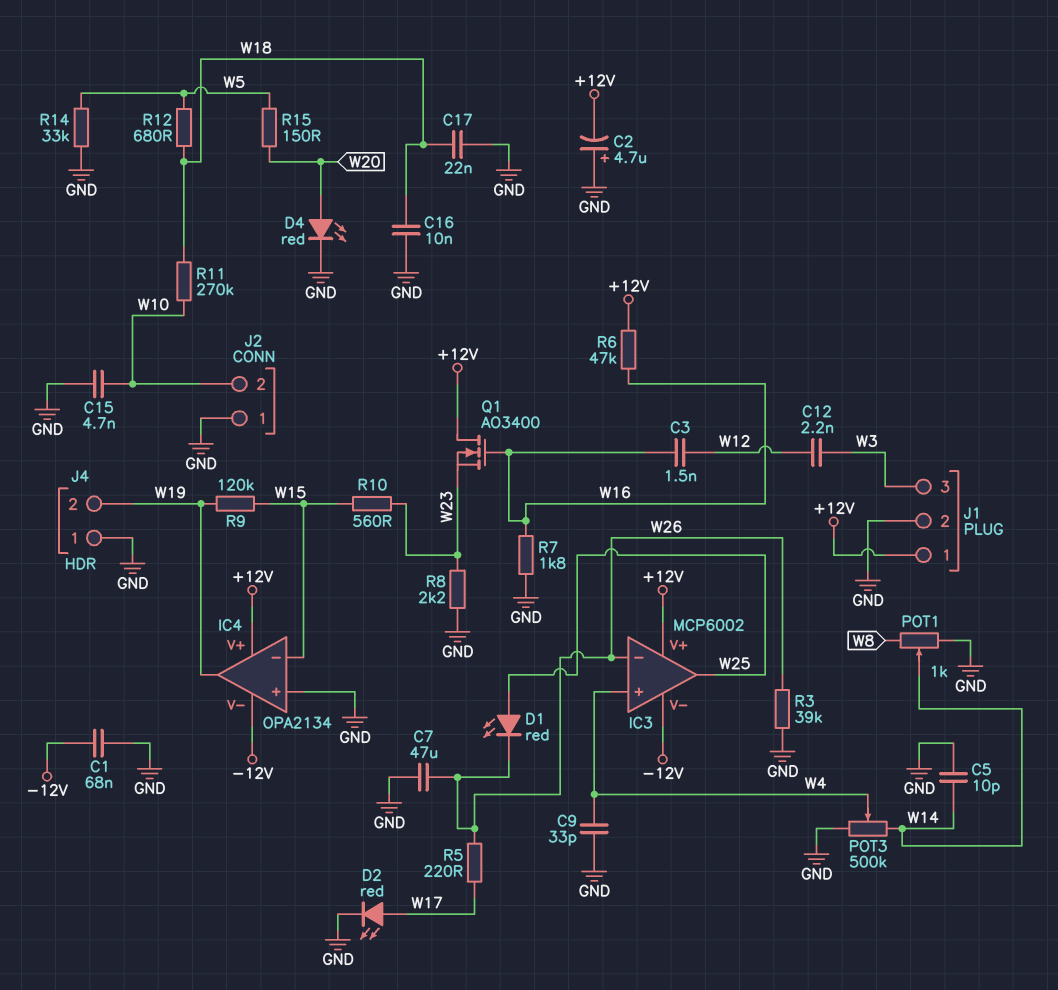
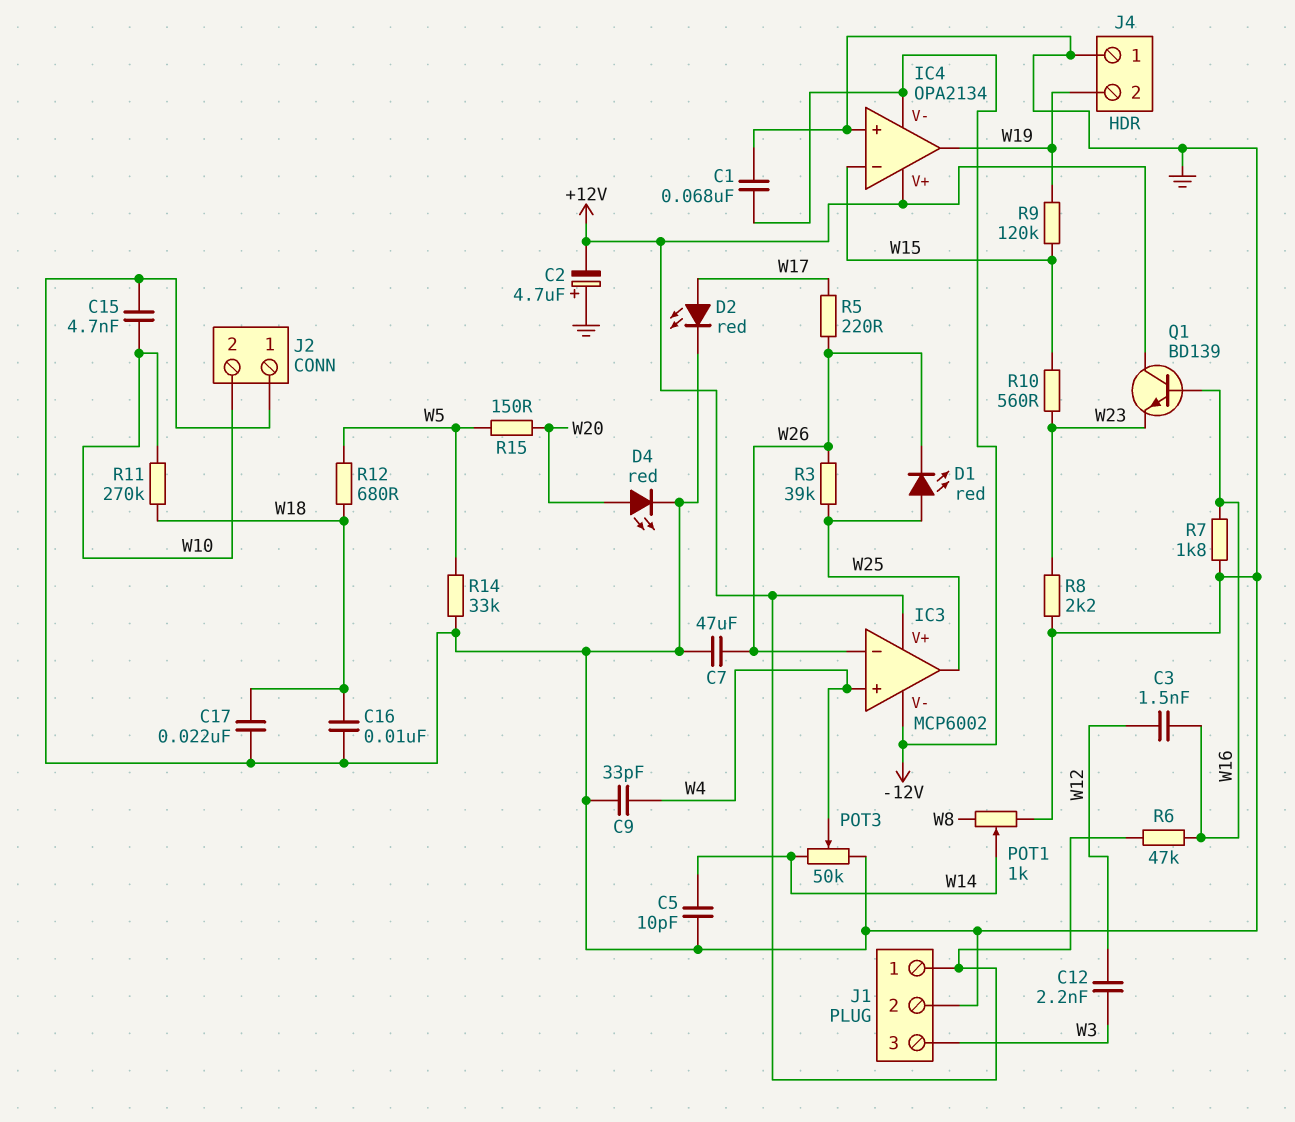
POT3: 500k (GND, W14, wiper W4) -> 50k (GND, W14, wiper W4)
Q1: NMOS AO3400 (G W16, D +12V, S W23) -> NPN BD139 (B W16, C +12V, E W23)
R3: 39k (GND, W26) -> 39k (W25, W26)

